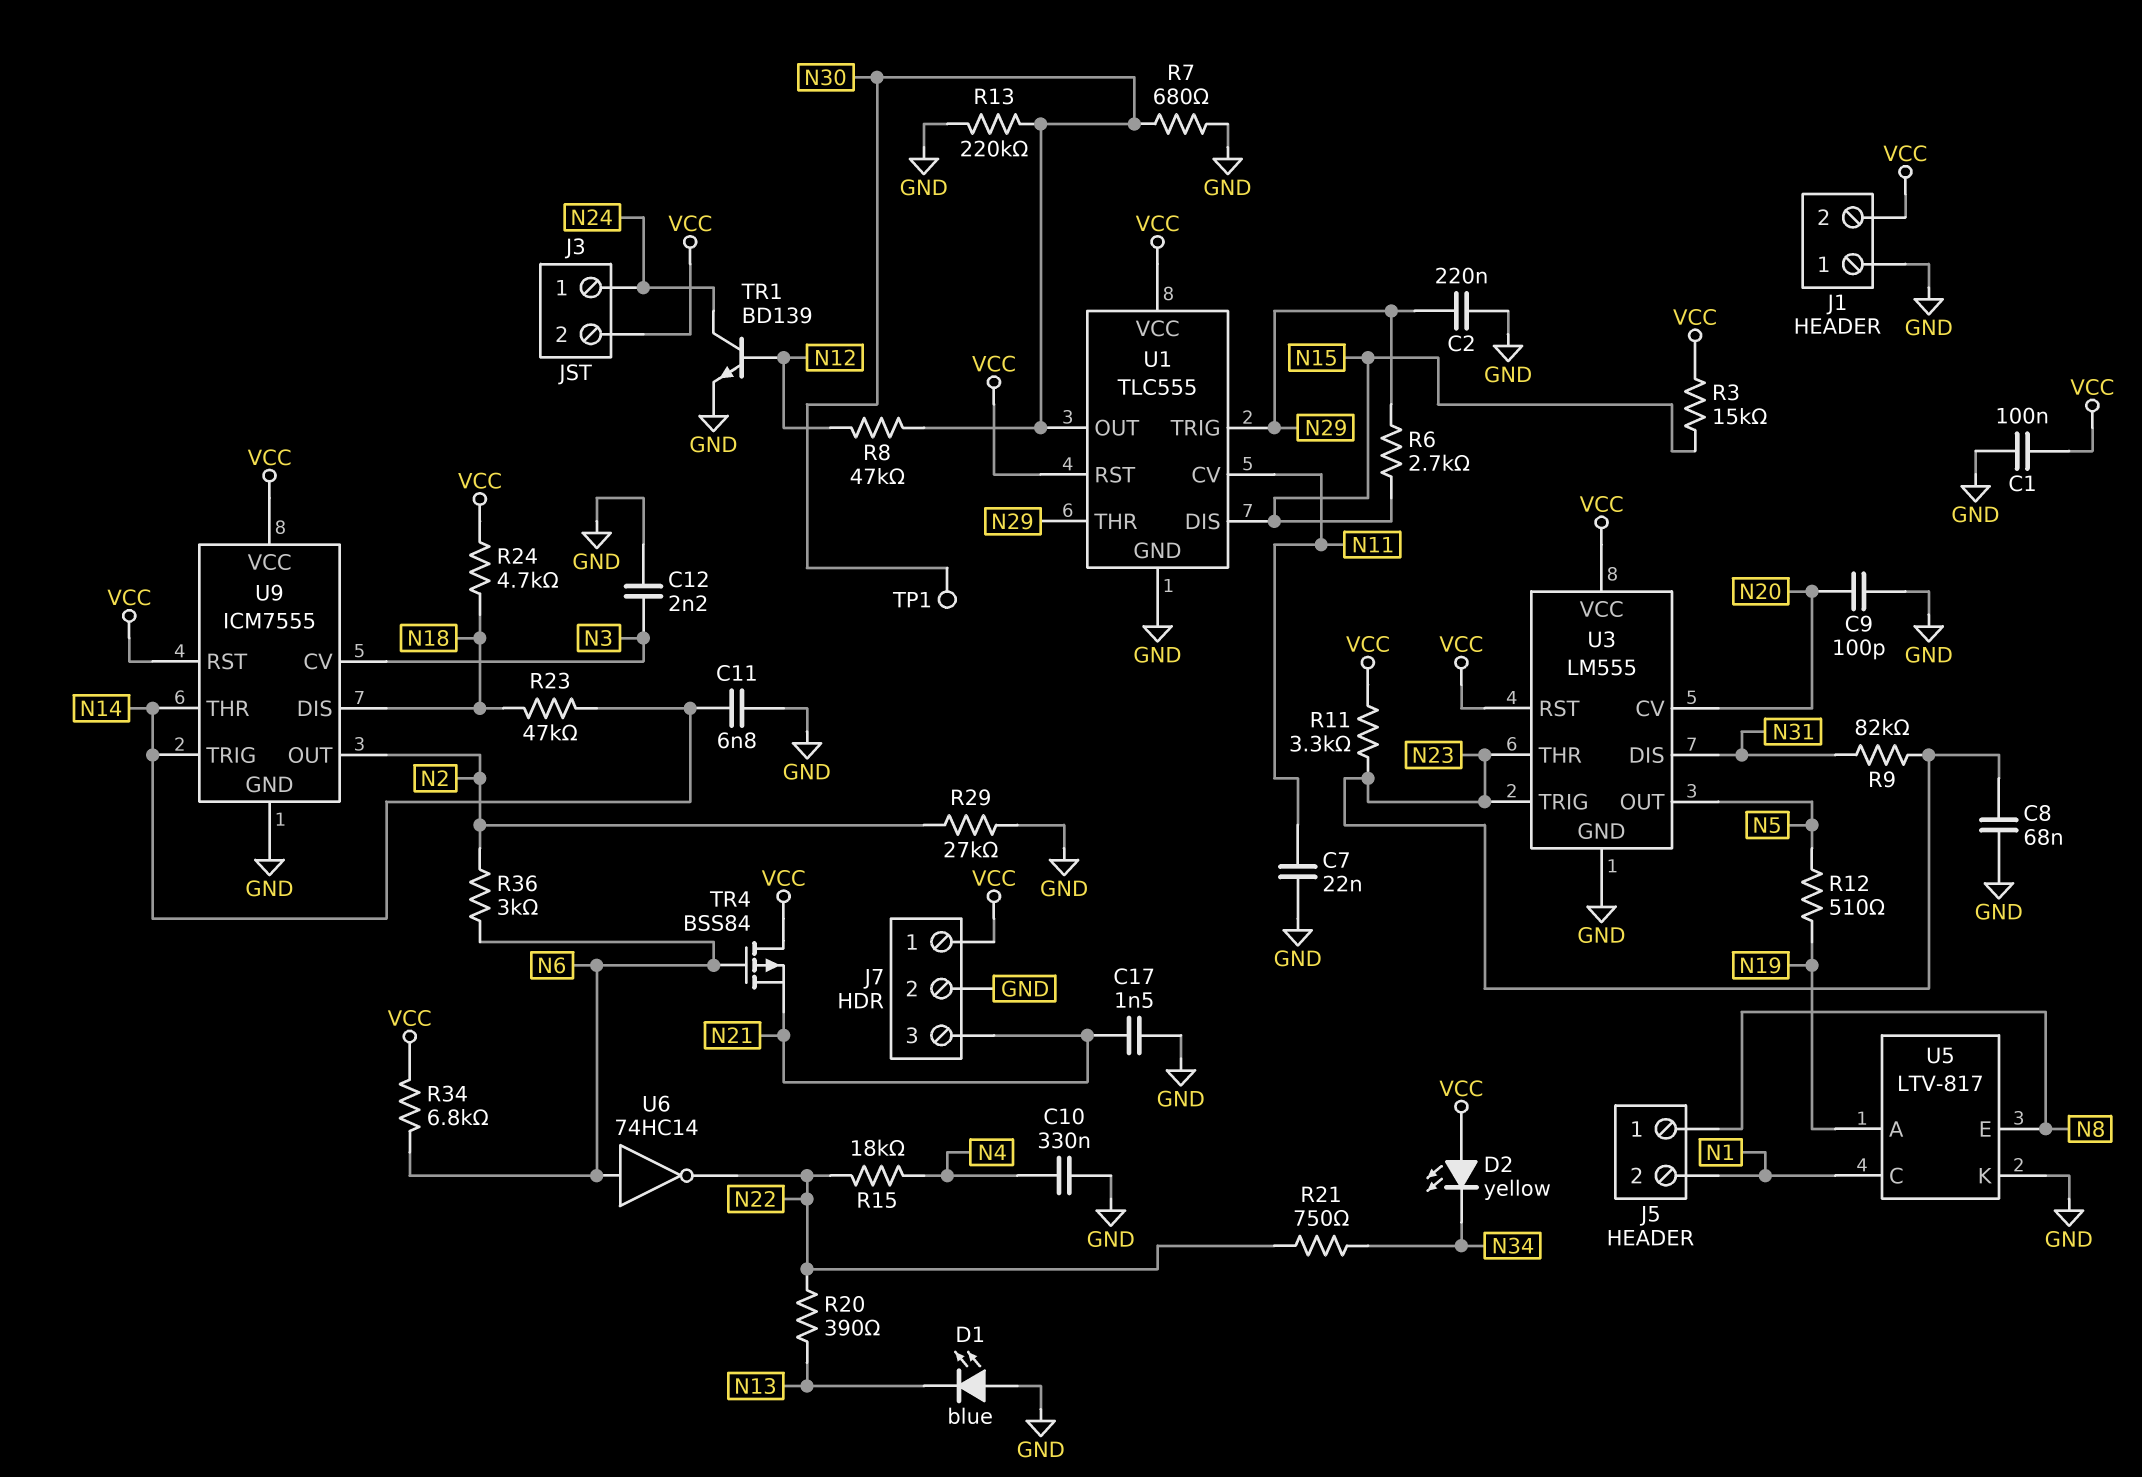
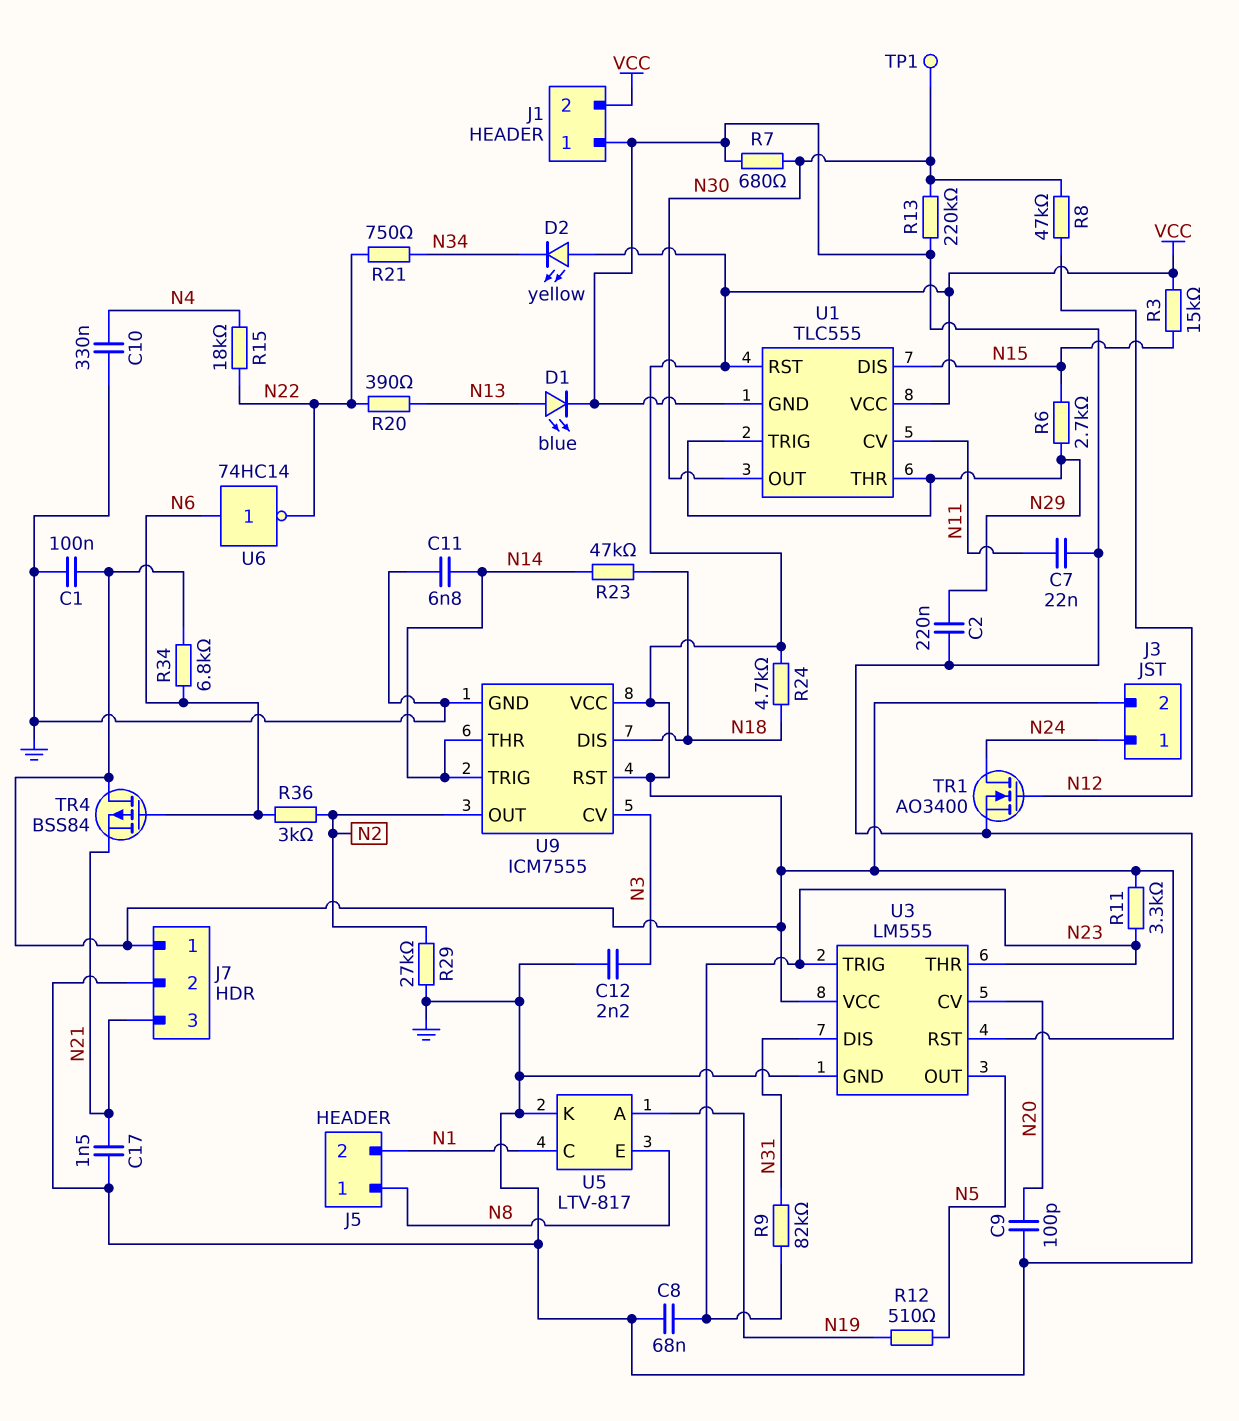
D1: LED blue (A GND, K N13) -> LED blue (A N13, K GND)
TR1: NPN BD139 (B N12, C N24, E GND) -> NMOS AO3400 (G N12, D N24, S GND)

